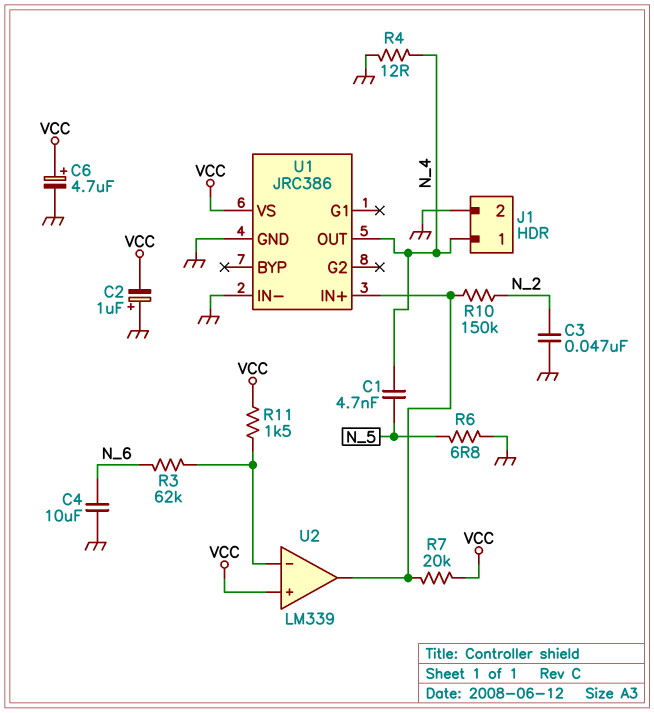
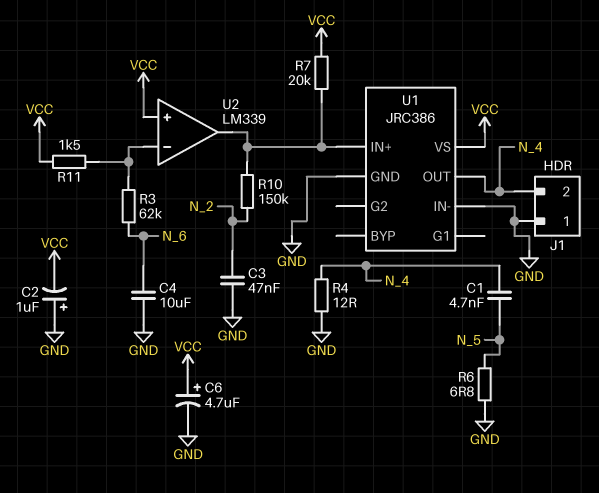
J1 pin 1: N_4 -> GND
J1 pin 2: GND -> N_4

